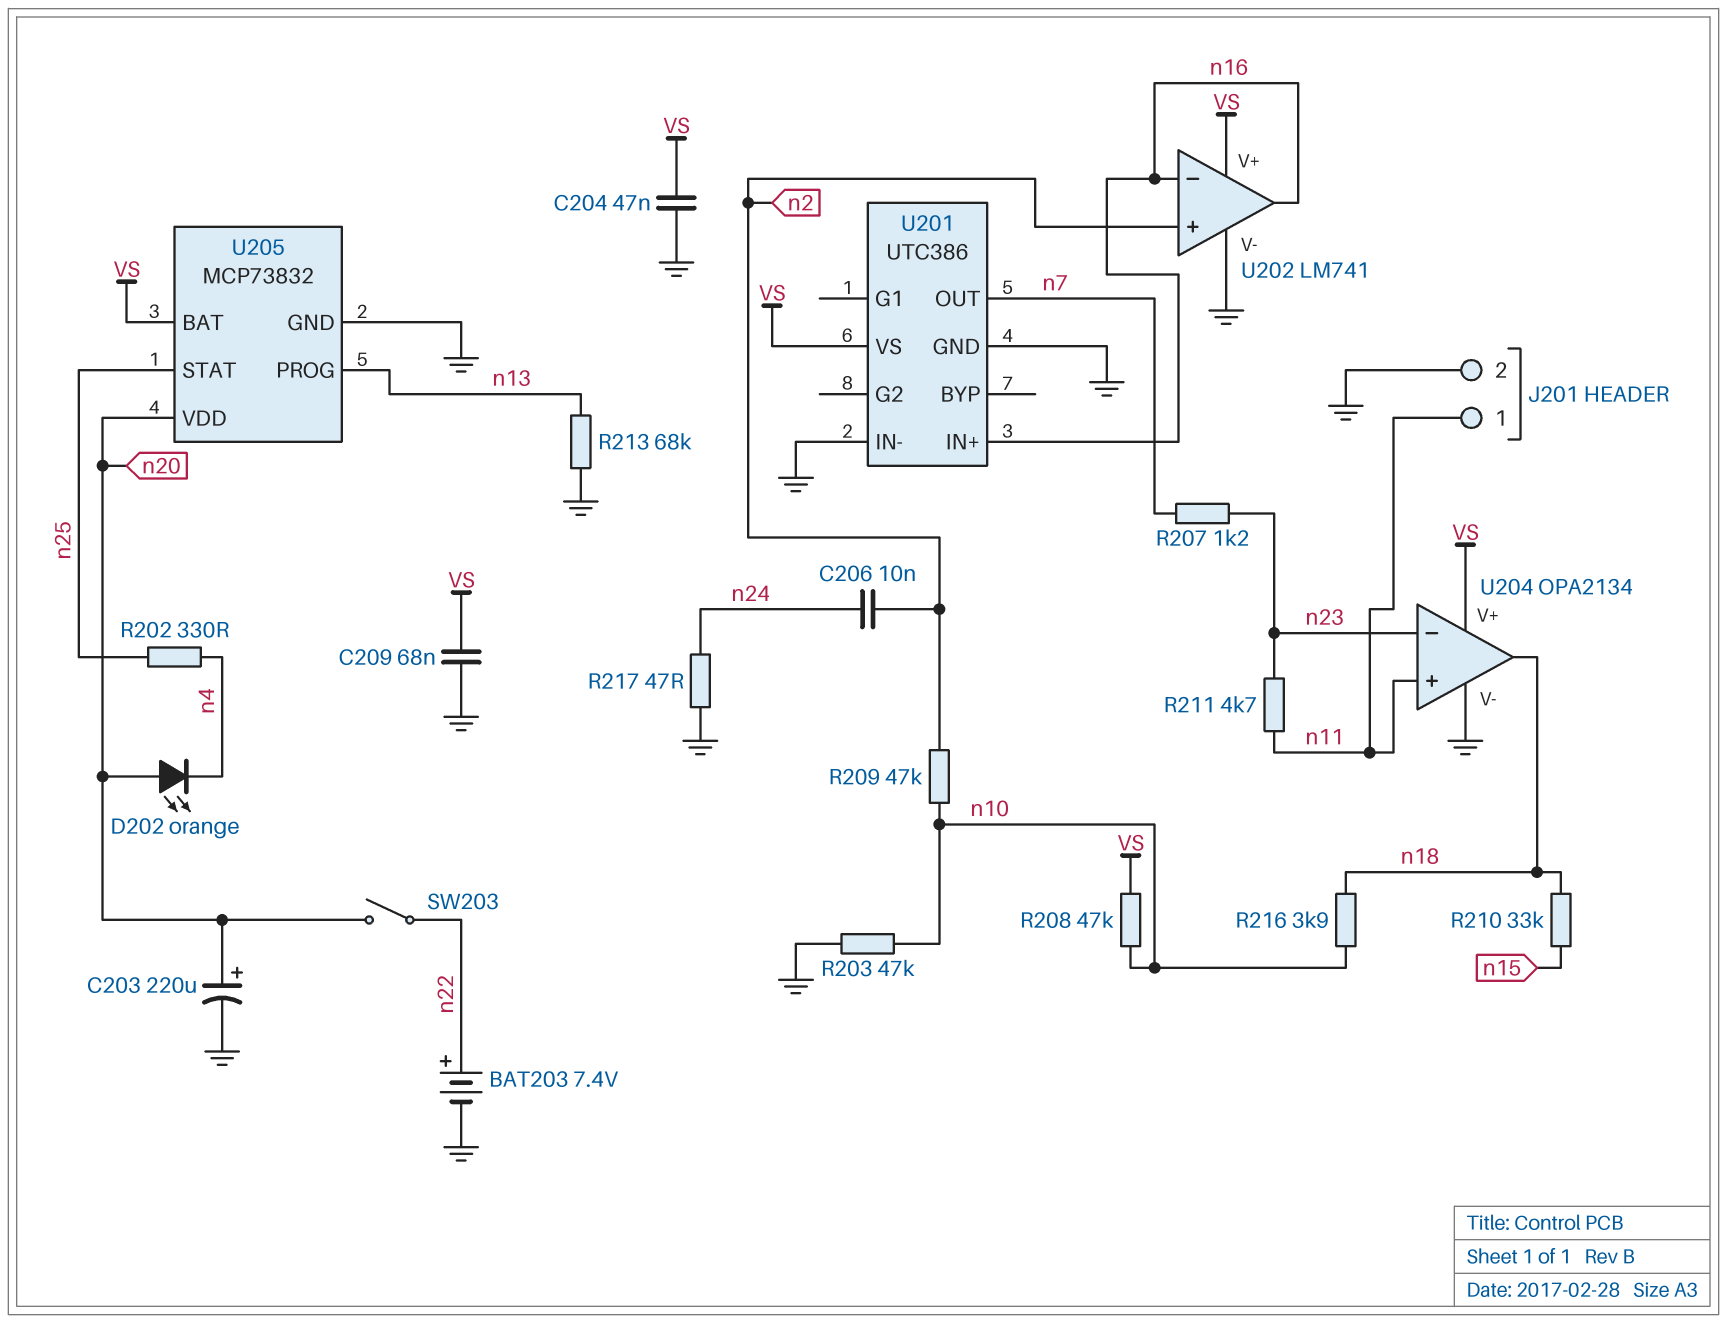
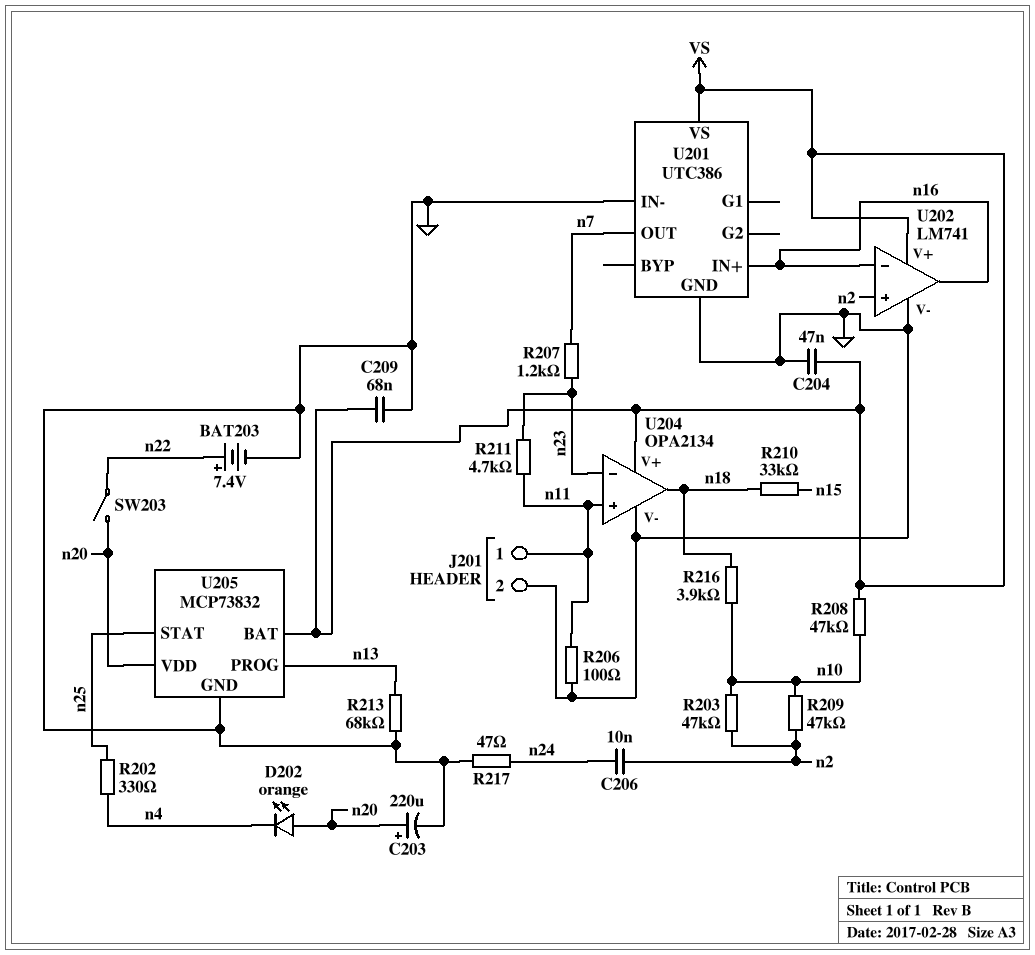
R203: 47k (GND, n10) -> 47k (n2, n10)
R206: none -> 100 (GND, n11)

